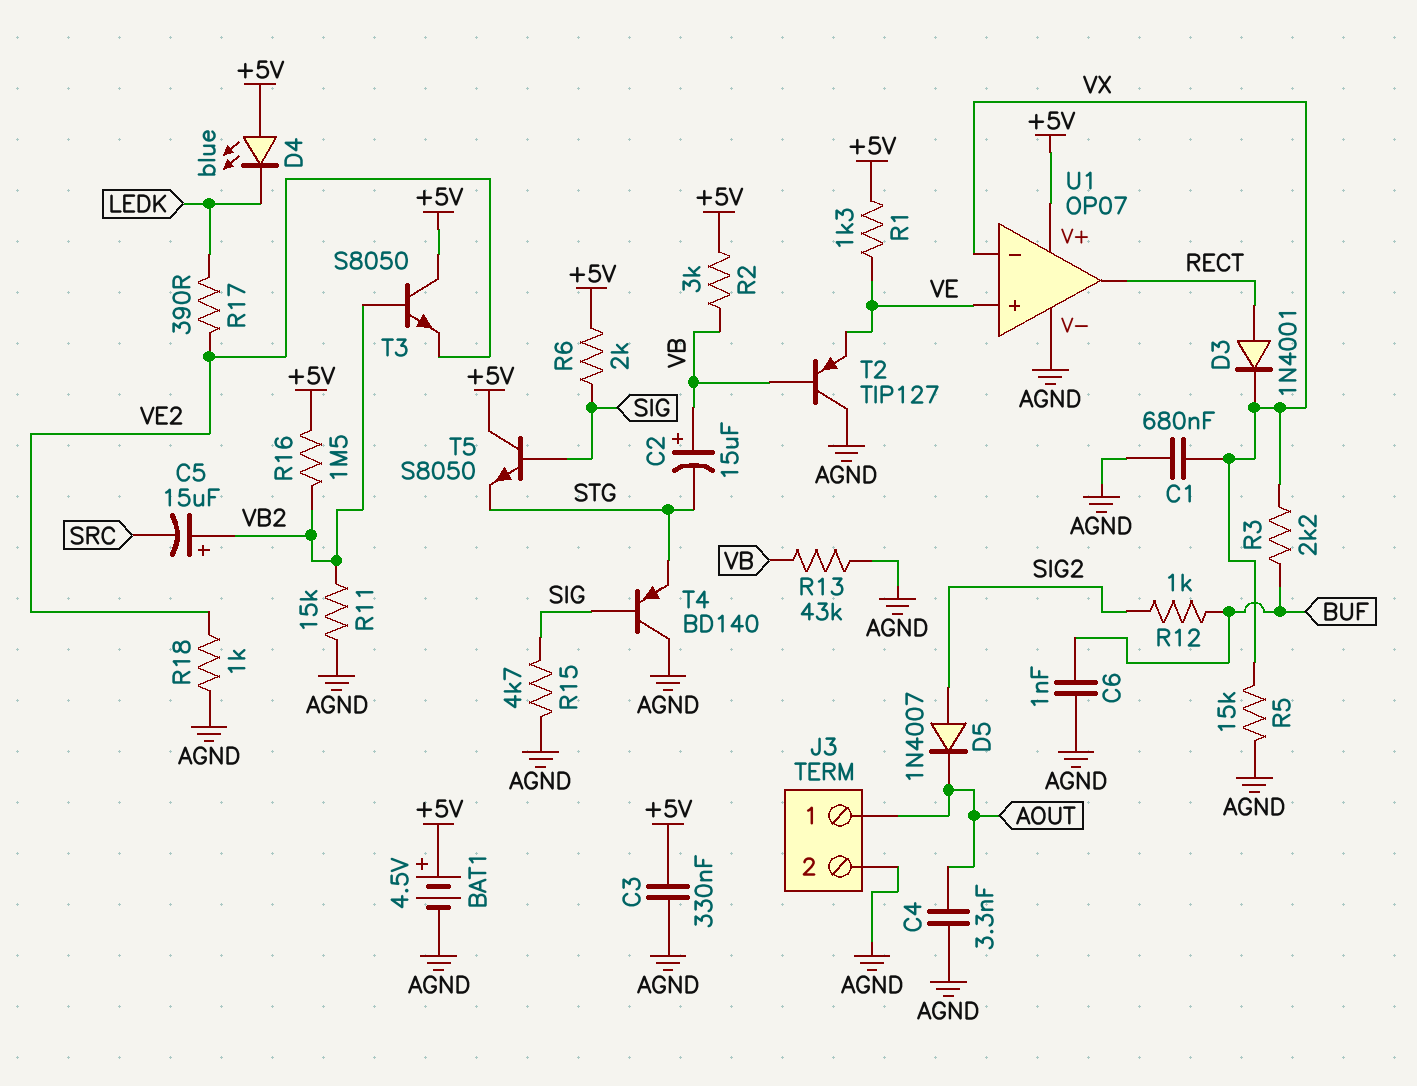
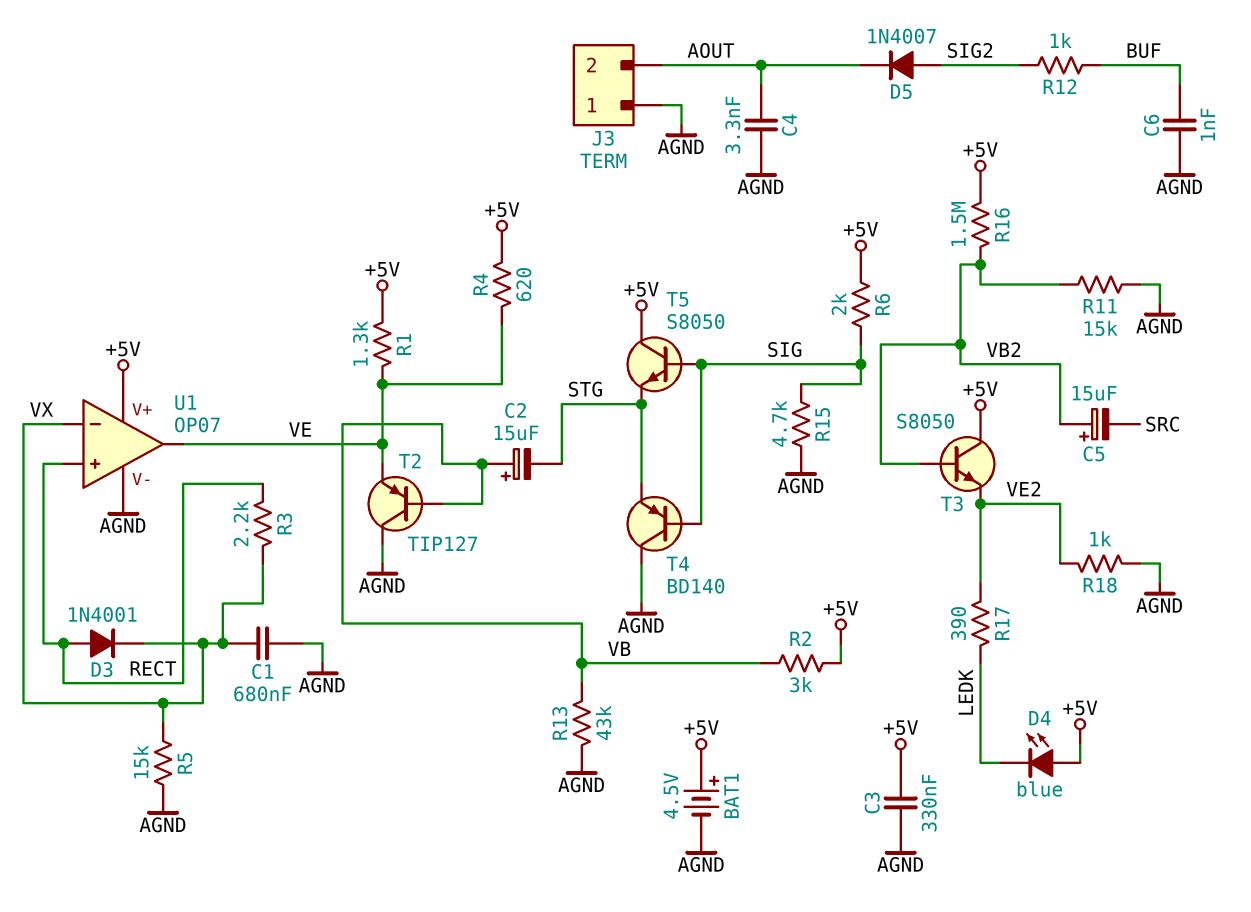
J3 pin 1: AOUT -> AGND
J3 pin 2: AGND -> AOUT
R3: 2.2k (BUF, VX) -> 2.2k (RECT, VX)
R4: none -> 620 (+5V, VE)
U1 pin in+: VE -> RECT
U1 pin out: RECT -> VE

